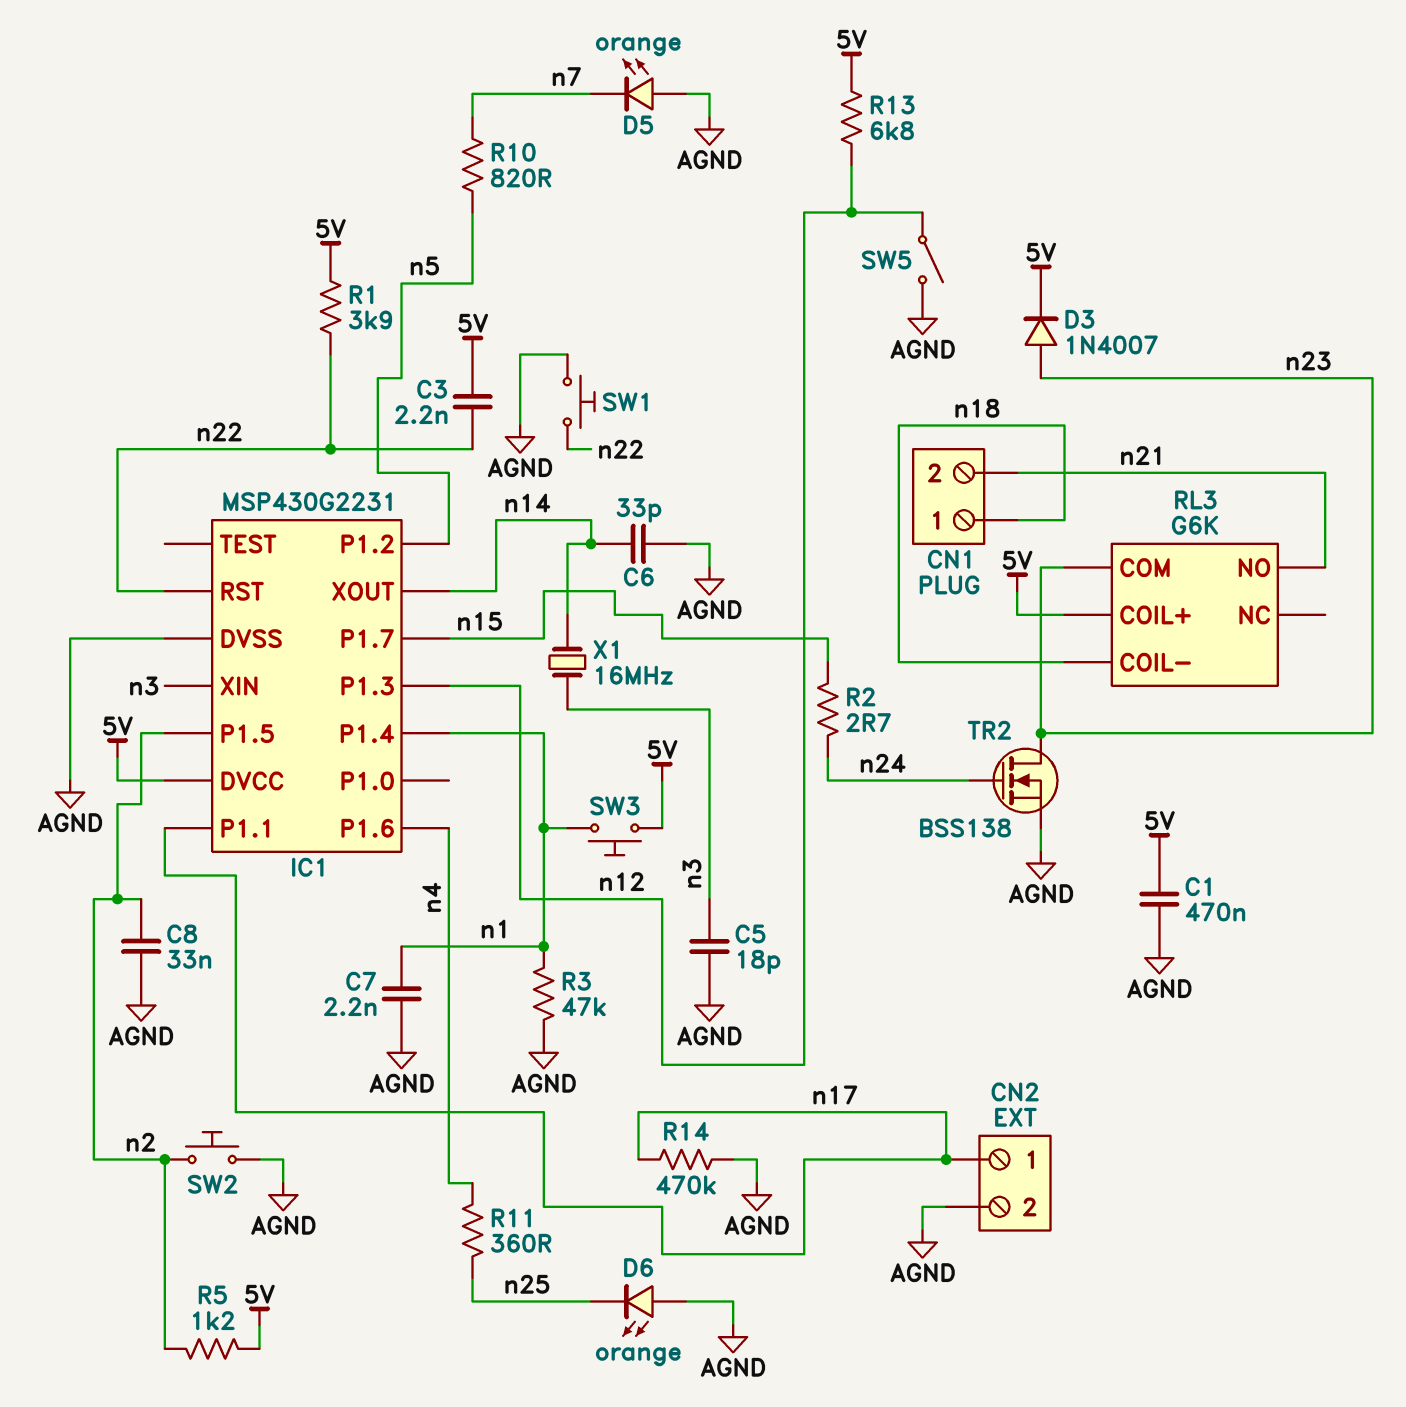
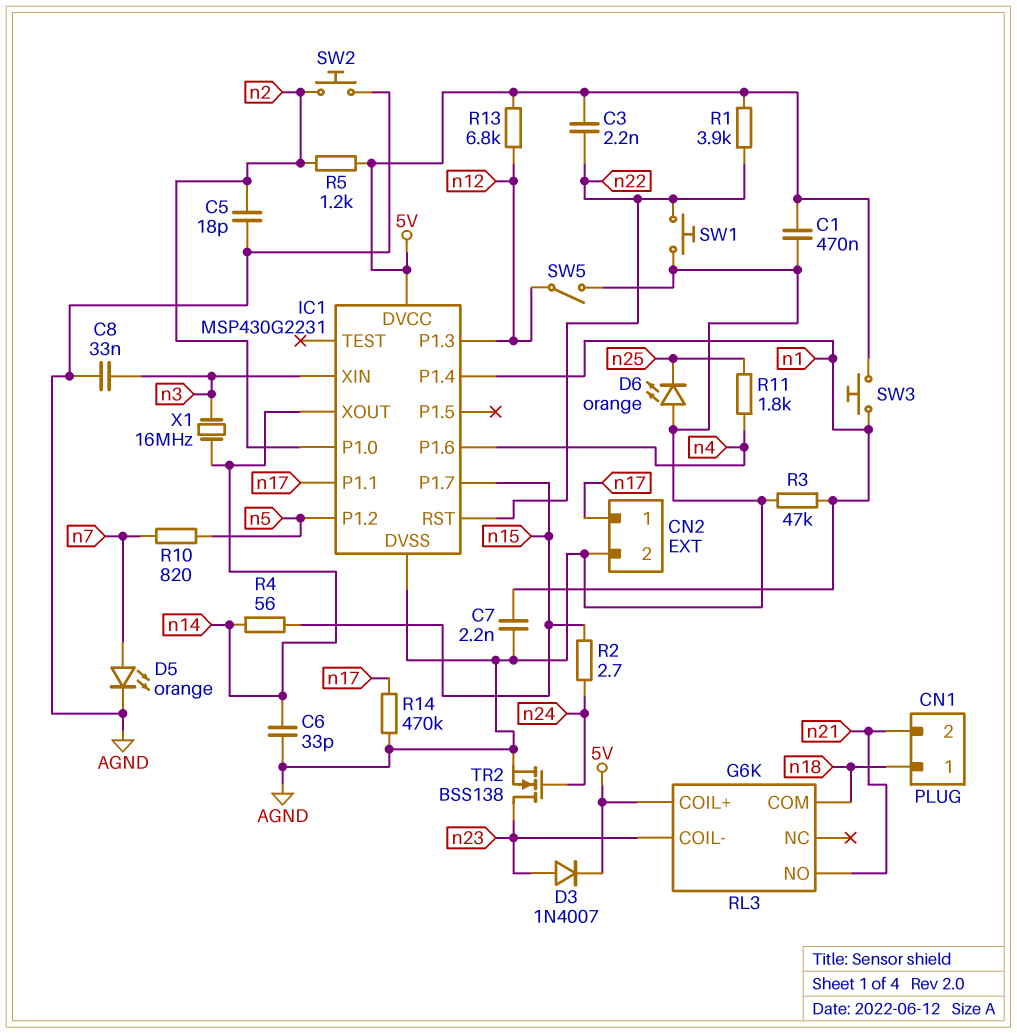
C5: 18pF (AGND, n3) -> 18pF (AGND, n2)
C8: 33nF (AGND, n2) -> 33nF (AGND, n3)
D5: LED orange (A AGND, K n7) -> LED orange (A n7, K AGND)
IC1 pin P1.0: none -> n2
IC1 pin P1.5: n2 -> none
R4: none -> 56 (n14, n15)
R11: 360 (n4, n25) -> 1.8k (n4, n25)
RL3 pin COIL-: n18 -> n23
RL3 pin COM: n23 -> n18

